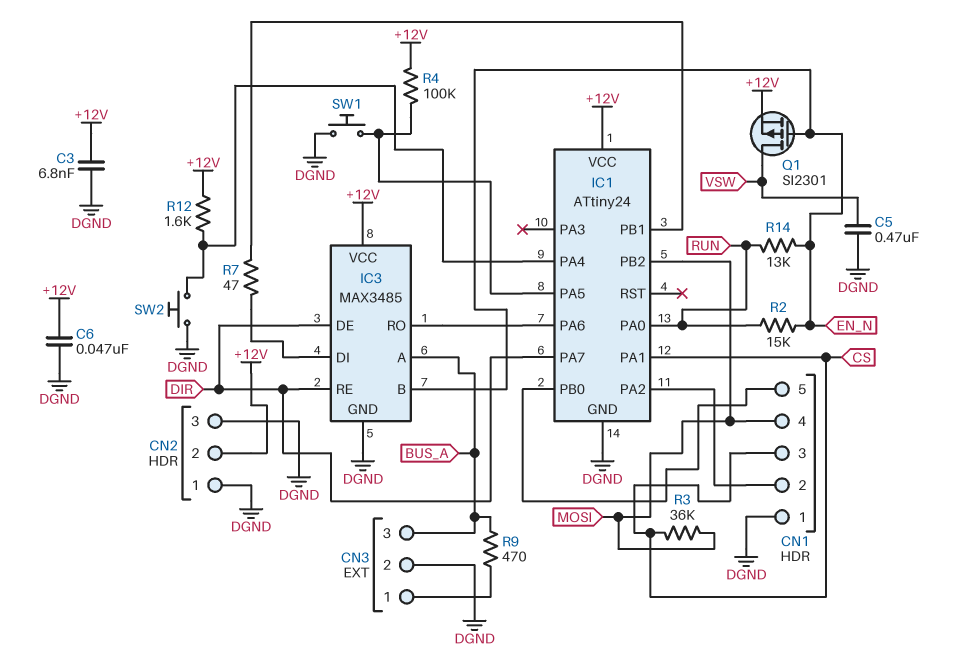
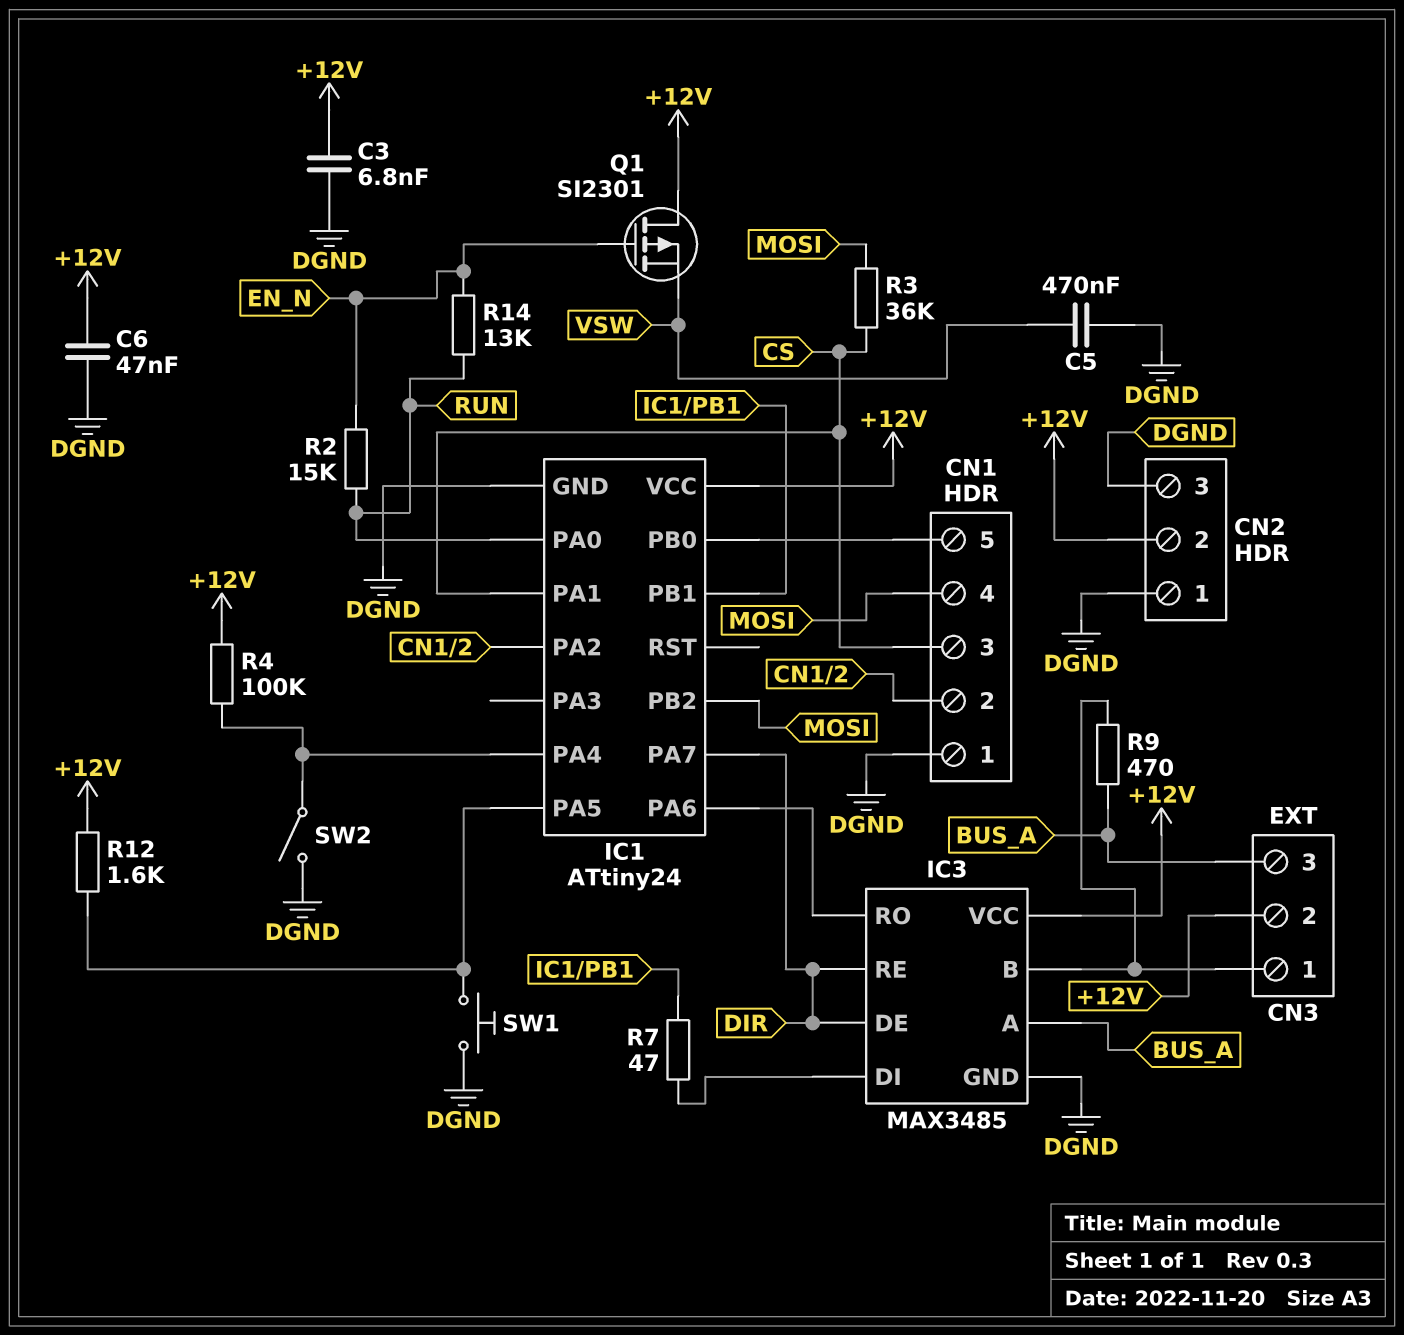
CN3 pin 2: DGND -> +12V
IC3 pin B: EN_N -> CN3/1
Q1: PMOS SI2301 (G EN_N, D VSW, S +12V) -> PMOS SI2301 (G EN_N, D +12V, S VSW)
R4: 100k (+12V, IC1/PA5) -> 100k (+12V, IC1/PA4)
R12: 1.6k (+12V, IC1/PA4) -> 1.6k (+12V, IC1/PA5)
SW2: button (DGND, IC1/PA4) -> switch (DGND, IC1/PA4)

